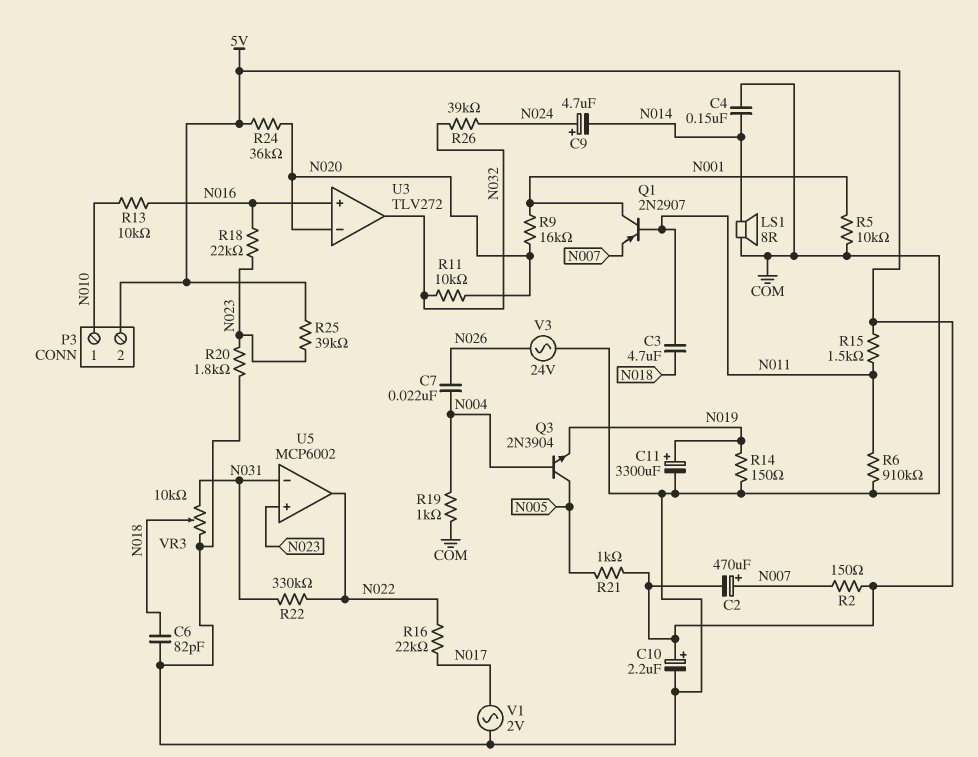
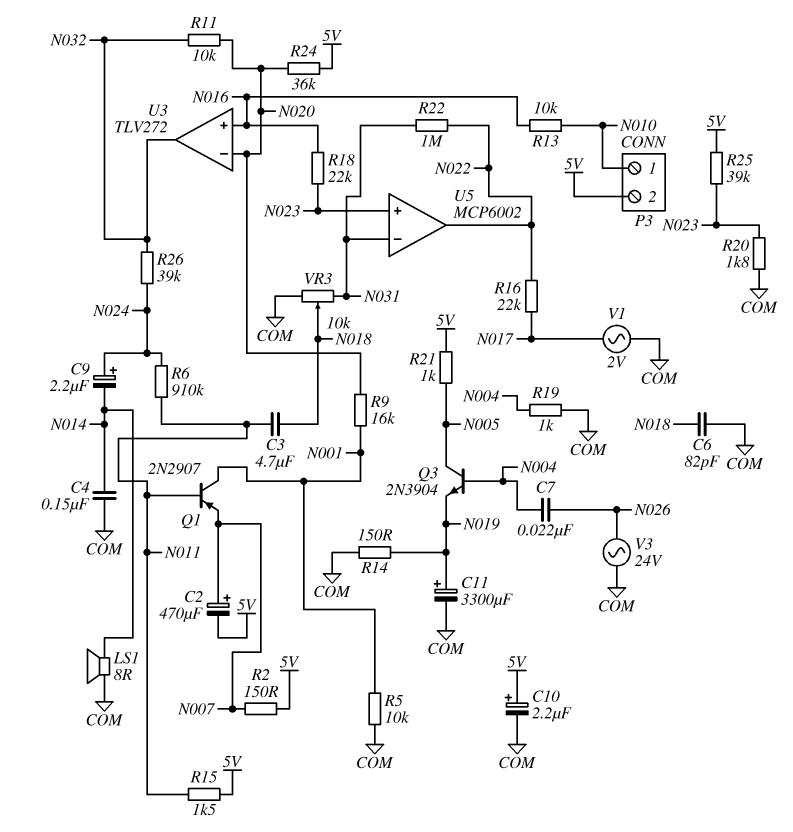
C9: 4.7uF (plus N024, minus N014) -> 2.2uF (plus N024, minus N014)
R6: 910k (COM, N011) -> 910k (N011, N024)
R22: 330k (N022, N031) -> 1M (N022, N031)

